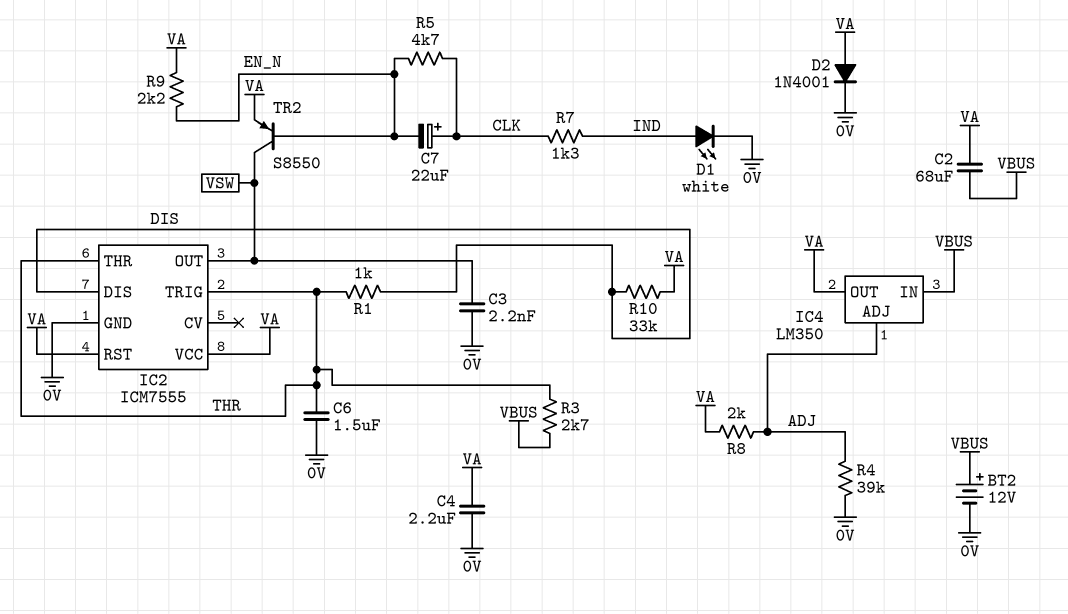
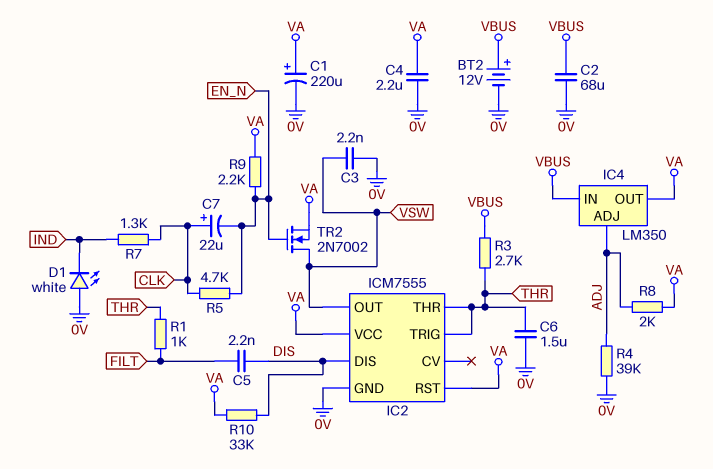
C1: none -> 220uF (plus VA, minus 0V)
C2: 68uF (VA, VBUS) -> 68uF (0V, VBUS)
C5: none -> 2.2nF (DIS, FILT)
D1: LED white (A IND, K 0V) -> LED white (A 0V, K IND)
D2: diode 1N4001 (A VA, K 0V) -> none
R1: 1k (DIS, THR) -> 1k (FILT, THR)
TR2: PNP S8550 (B EN_N, C VSW, E VA) -> NMOS 2N7002 (G EN_N, D VSW, S VA)

